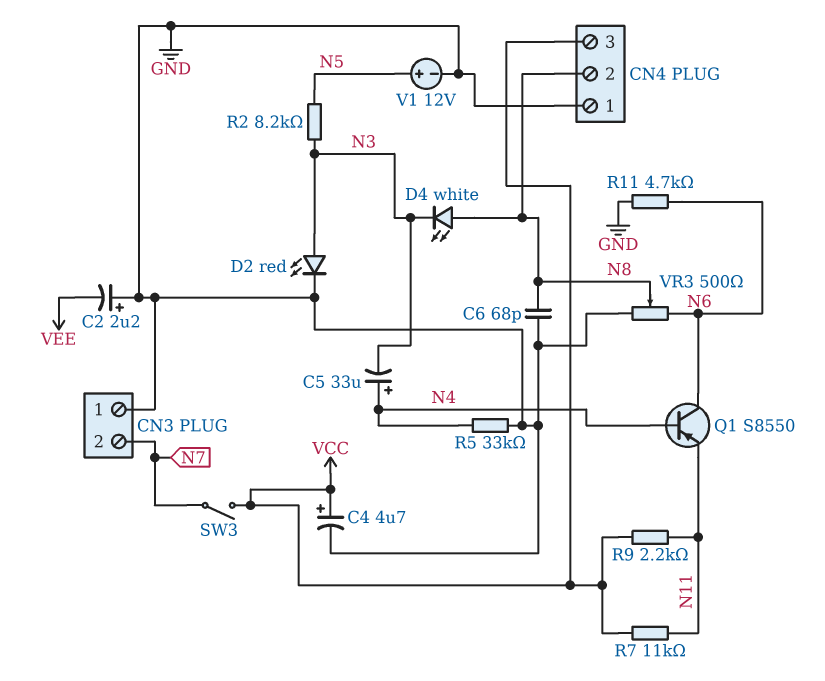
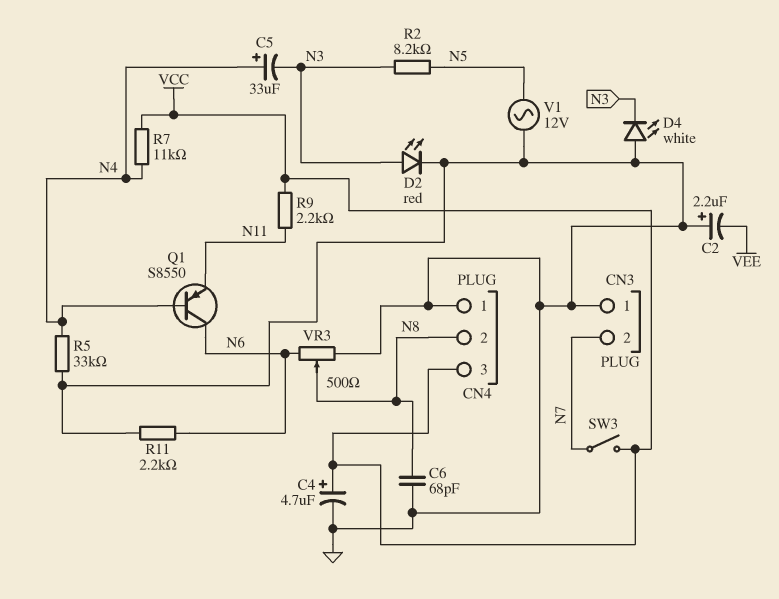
D4: LED white (A N8, K N3) -> LED white (A GND, K N3)
R7: 11k (N11, VCC) -> 11k (N4, VCC)
R11: 4.7k (GND, N6) -> 2.2k (GND, N6)
V1: 12V (plus N5, minus GND) -> AC 12V (GND, N5)

